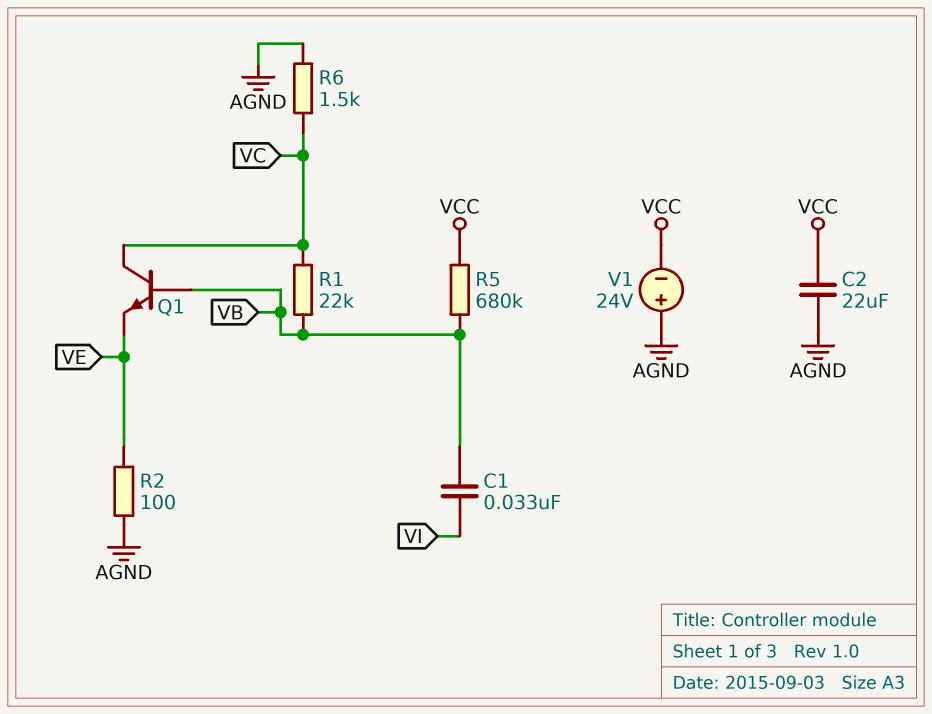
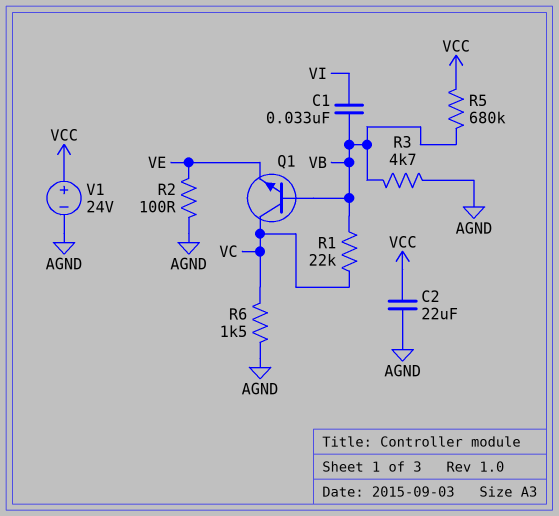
R3: none -> 4.7k (AGND, VB)
V1: 24V (plus AGND, minus VCC) -> 24V (plus VCC, minus AGND)

